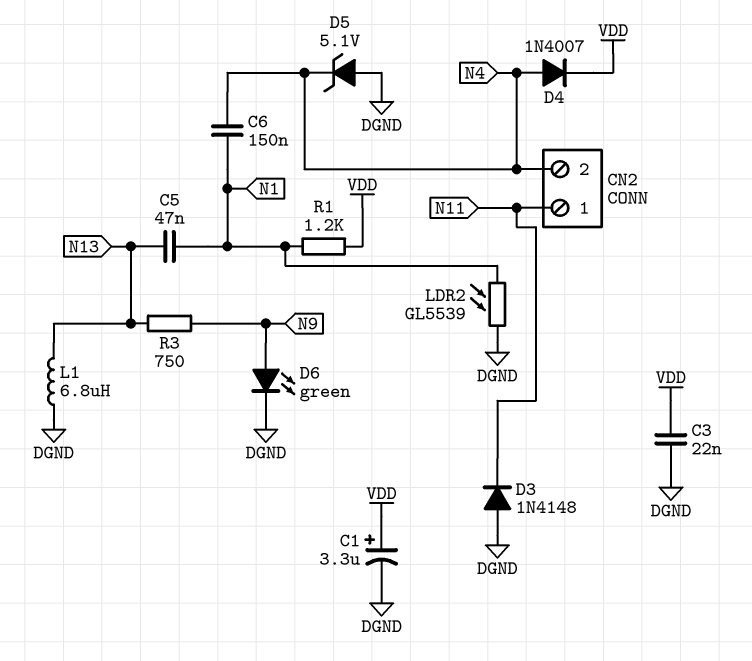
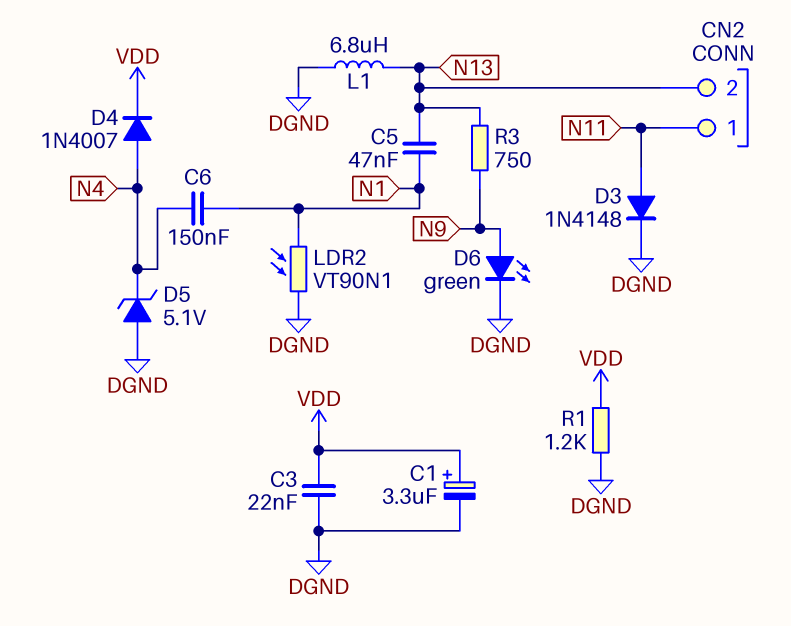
CN2 pin 2: N4 -> N13
D3: diode 1N4148 (A DGND, K N11) -> diode 1N4148 (A N11, K DGND)
LDR2: GL5539 (DGND, N1) -> VT90N1 (DGND, N1)
R1: 1.2k (N1, VDD) -> 1.2k (DGND, VDD)

